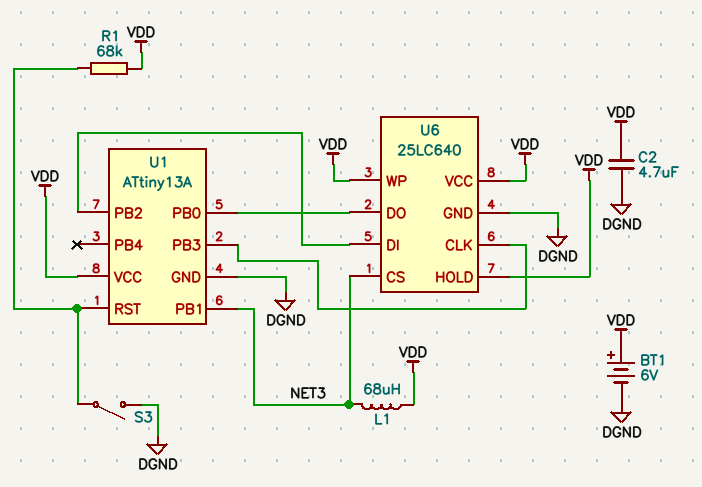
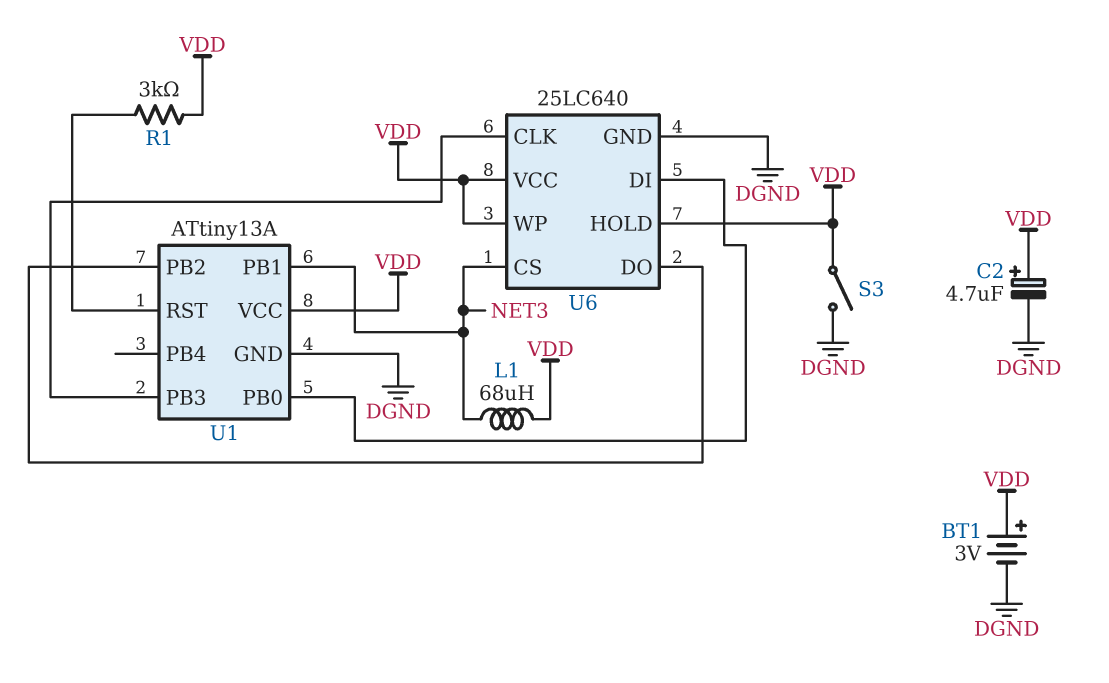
BT1: 6V (plus VDD, minus DGND) -> 3V (plus VDD, minus DGND)
C2: 4.7uF (DGND, VDD) -> 4.7uF (plus VDD, minus DGND)
R1: 68k (U1/RST, VDD) -> 3k (U1/RST, VDD)
S3: switch (DGND, U1/RST) -> switch (DGND, VDD)
U6 pin DI: U1/PB2 -> U1/PB0
U6 pin DO: U1/PB0 -> U1/PB2

